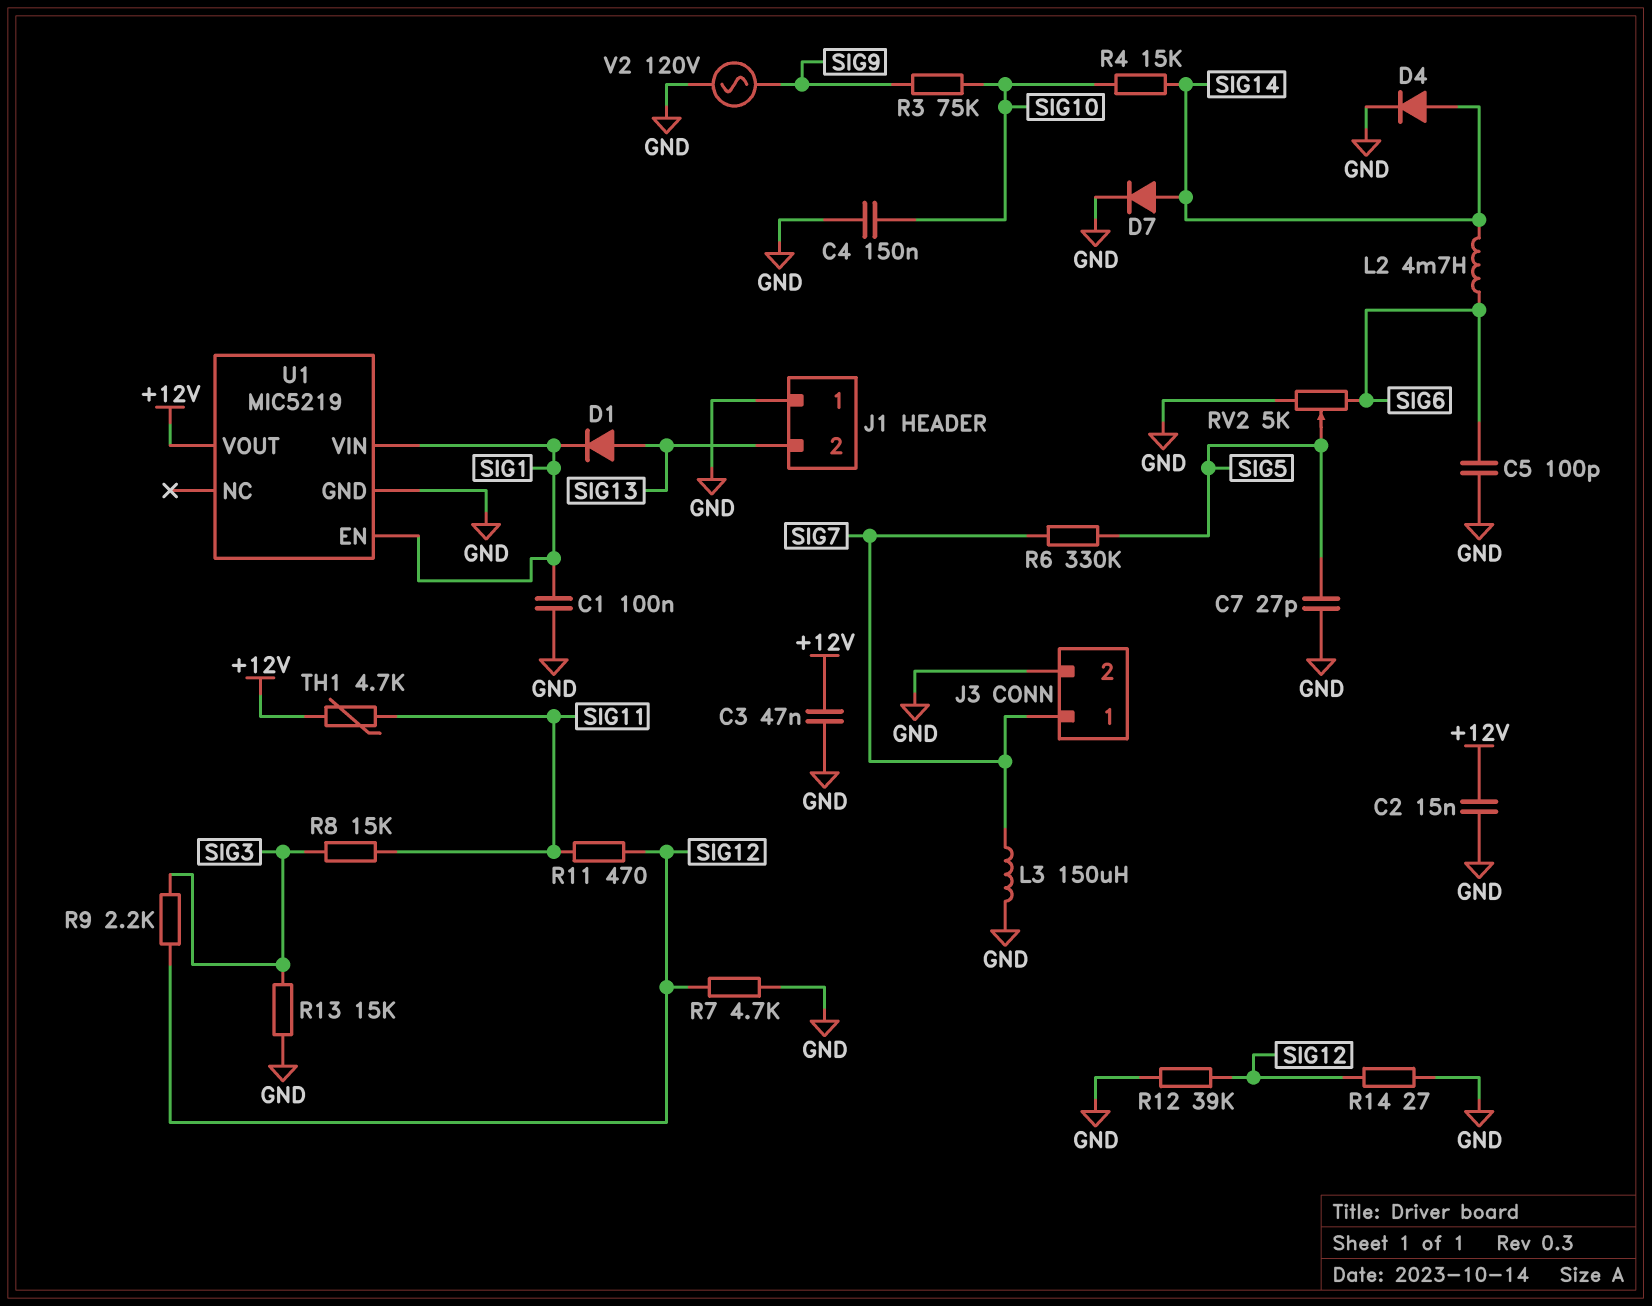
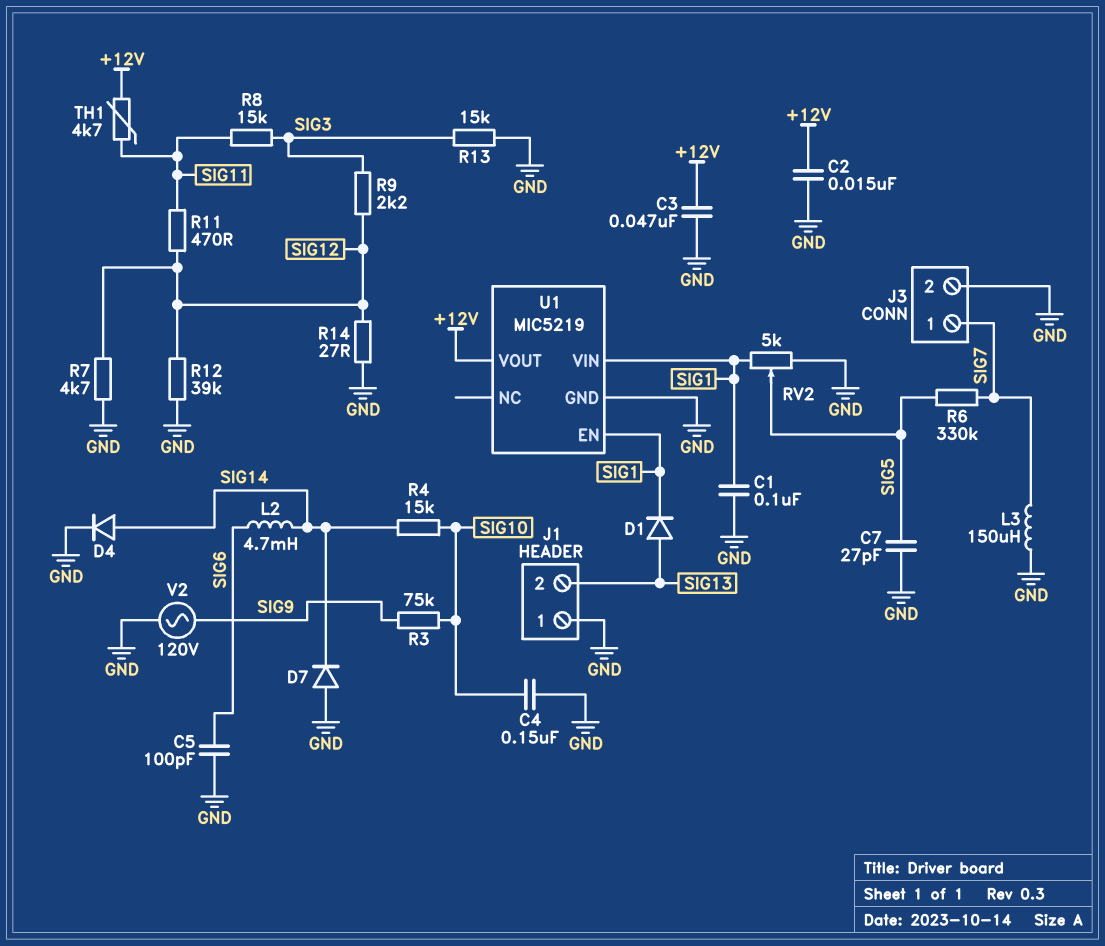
D7: diode (A SIG14, K GND) -> diode (A GND, K SIG14)
RV2: 5k (GND, SIG6, wiper SIG5) -> 5k (GND, SIG1, wiper SIG5)

